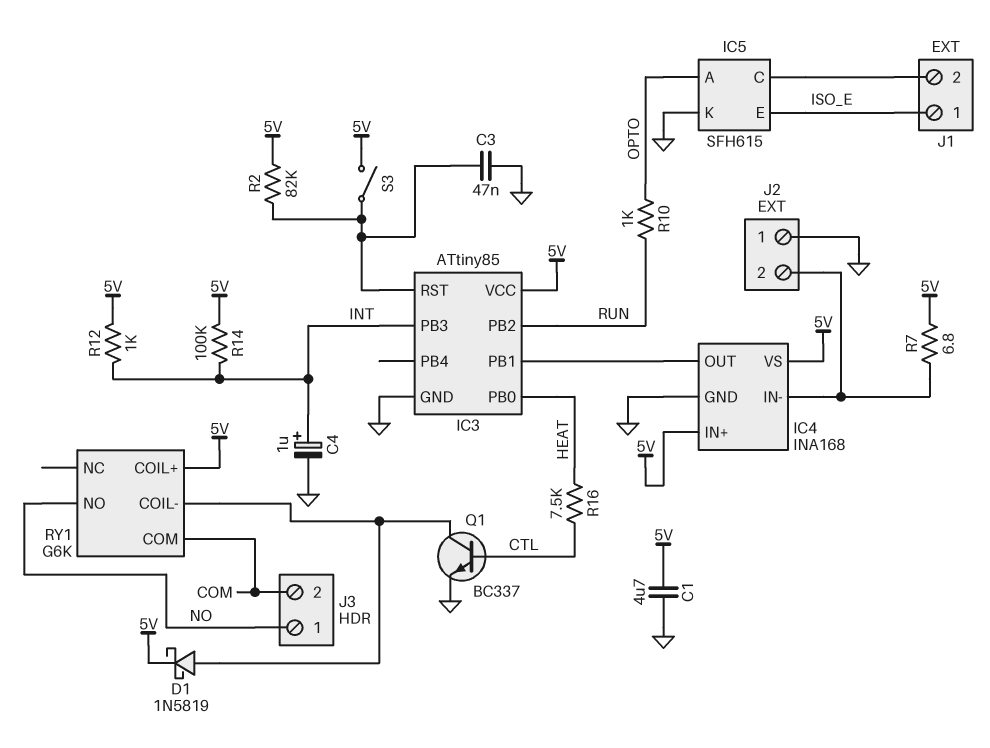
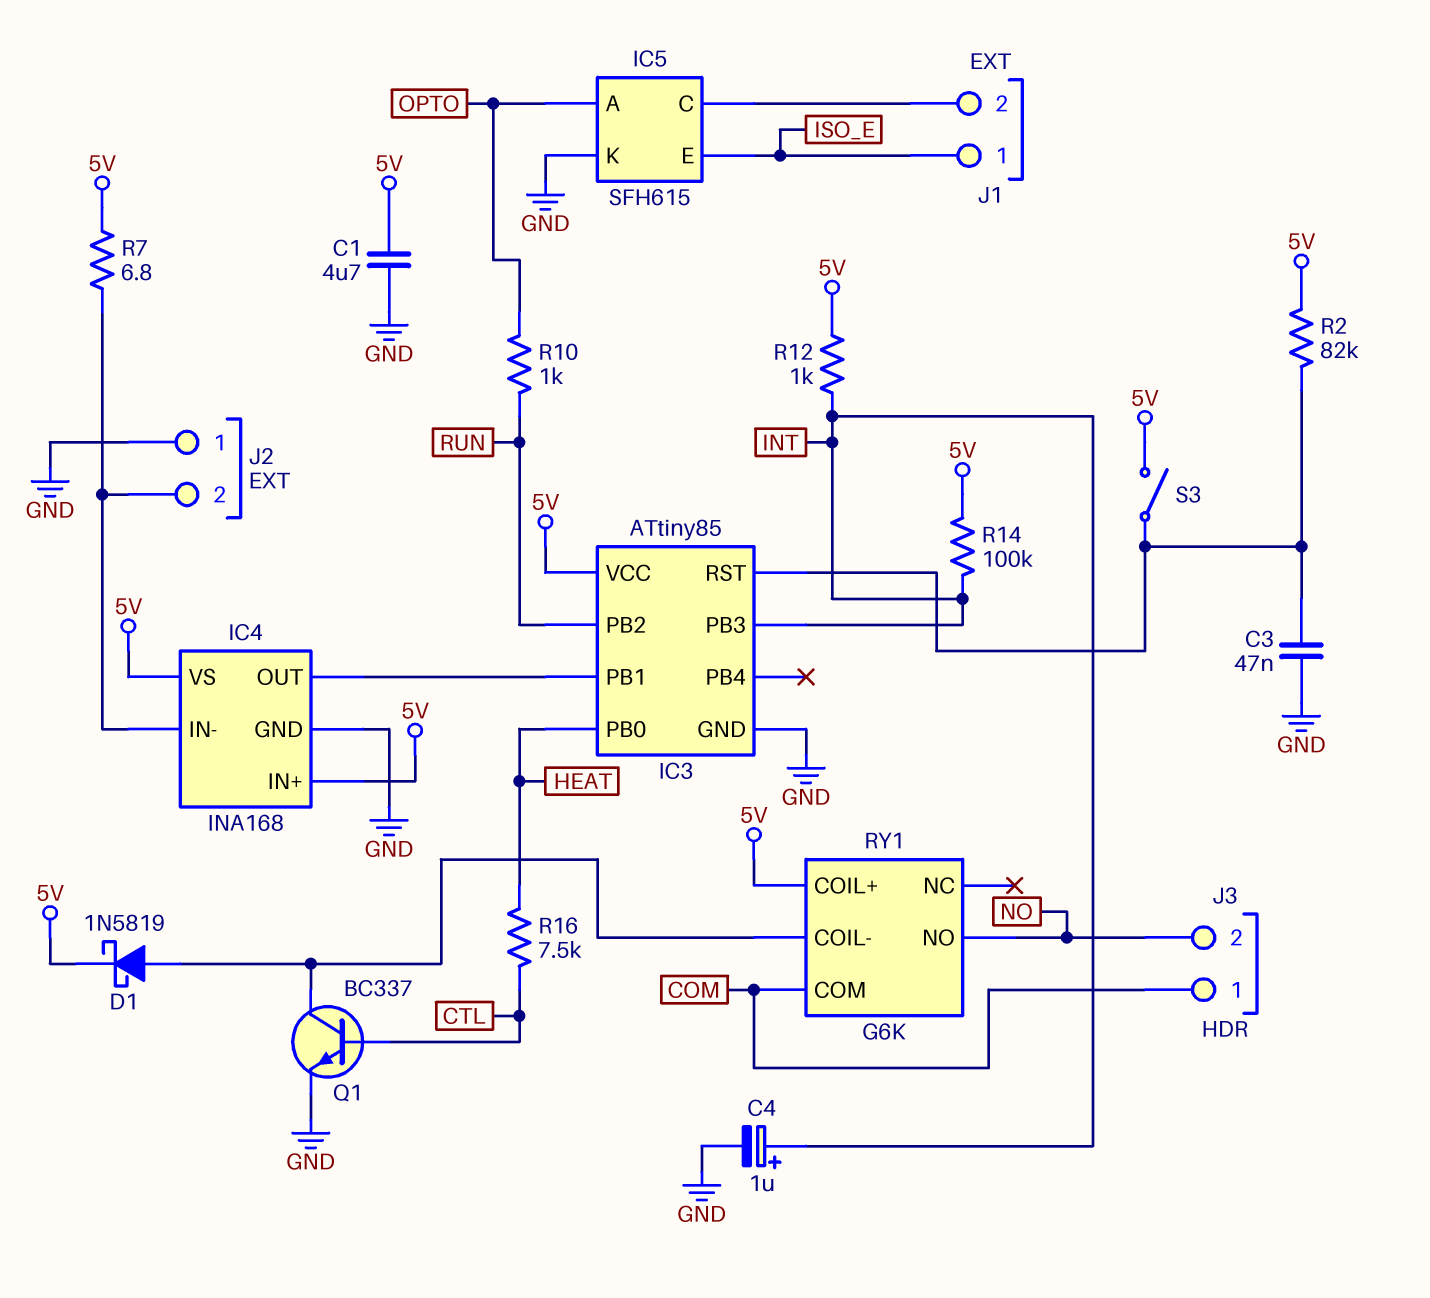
J3 pin 1: NO -> COM
J3 pin 2: COM -> NO

